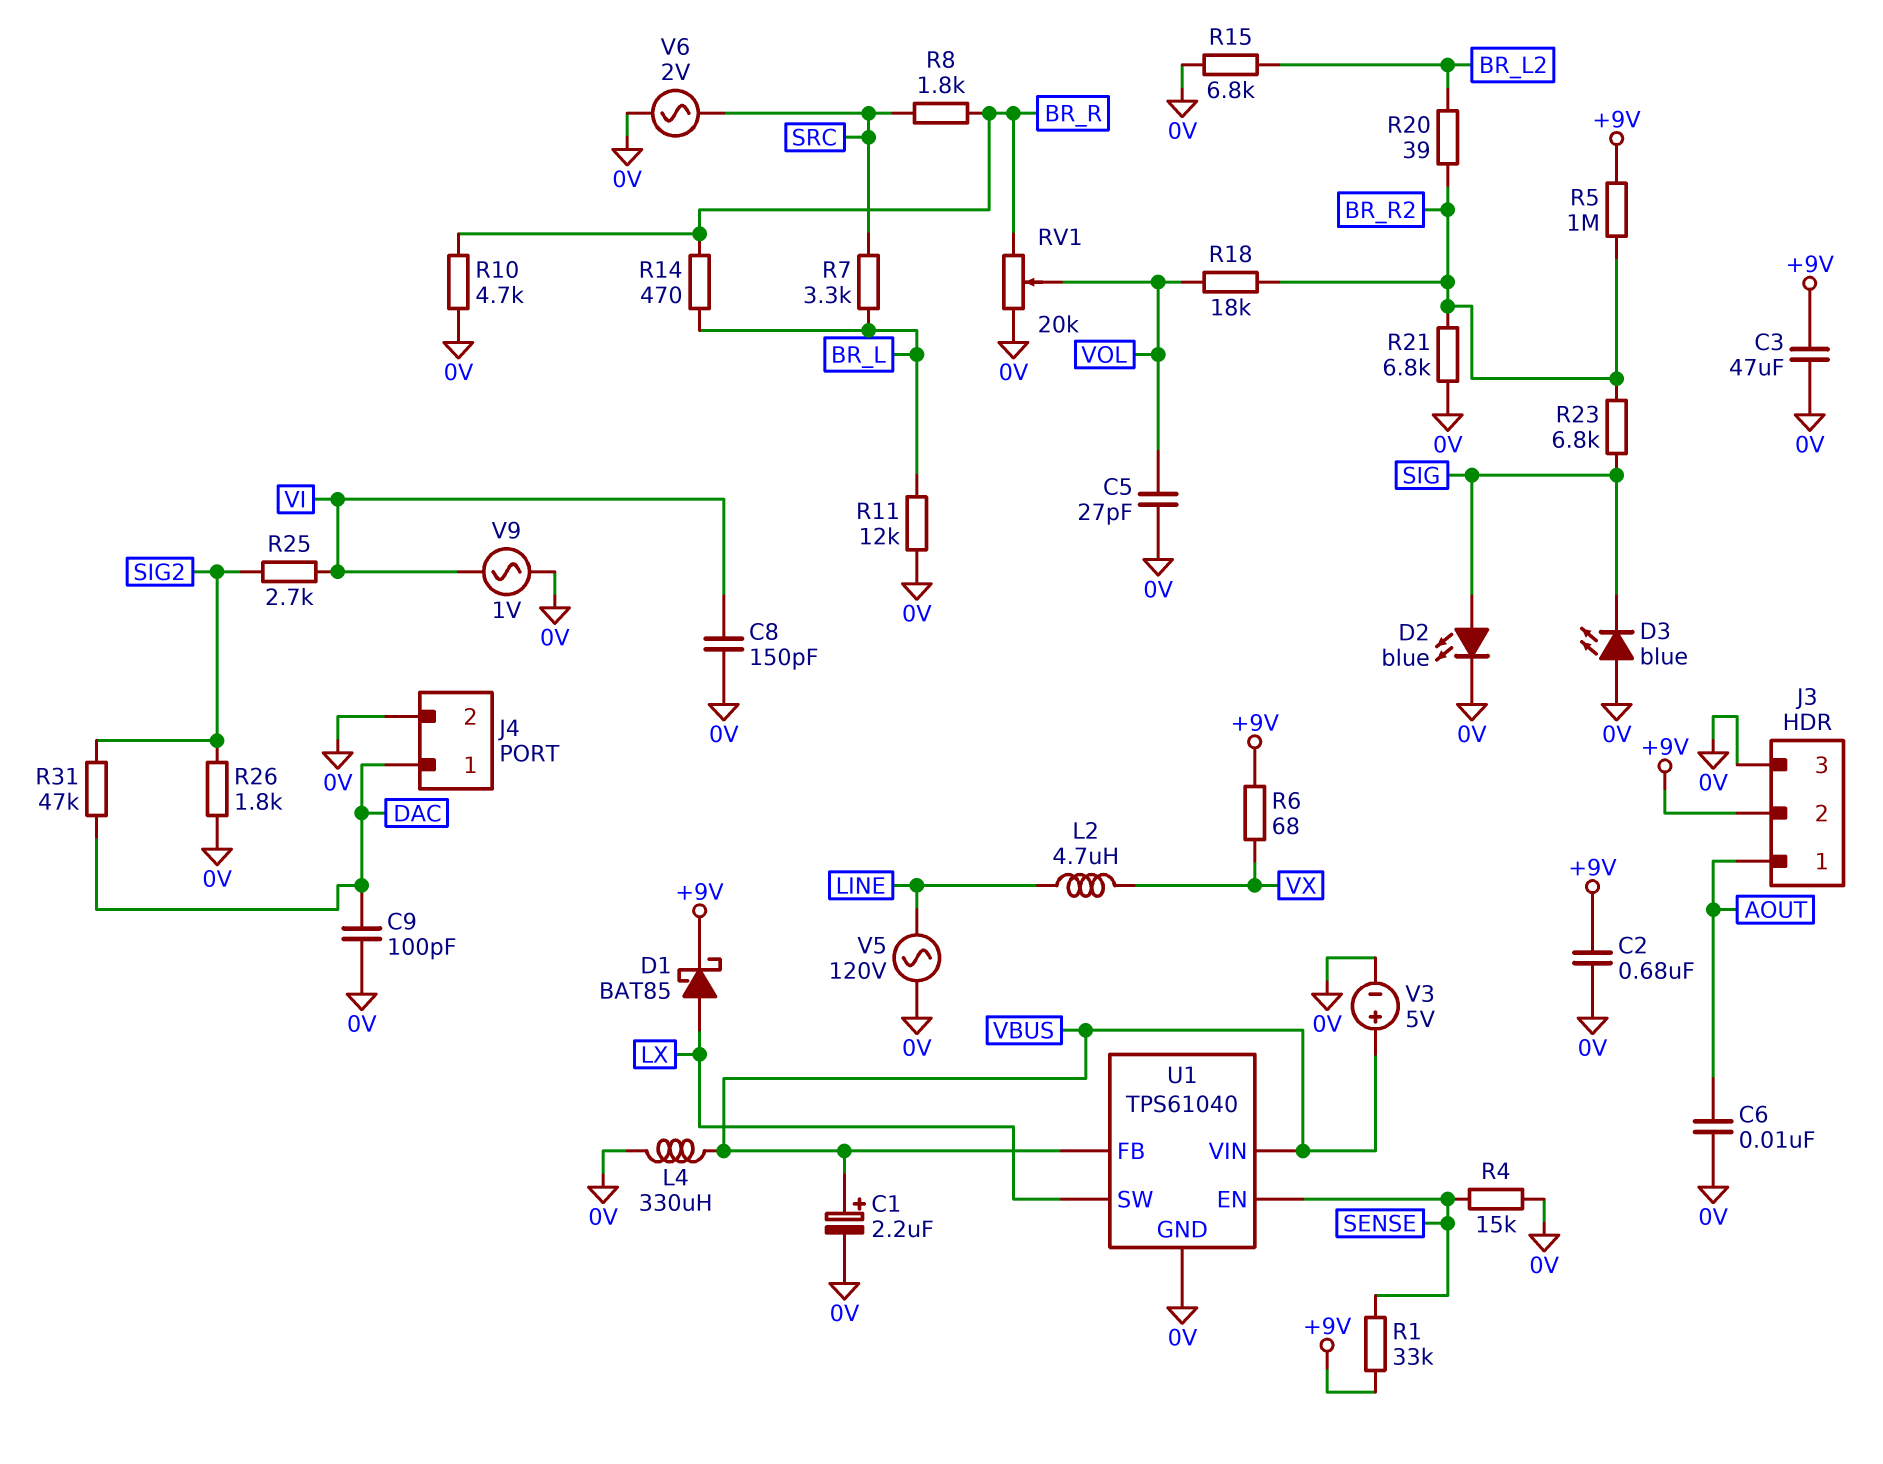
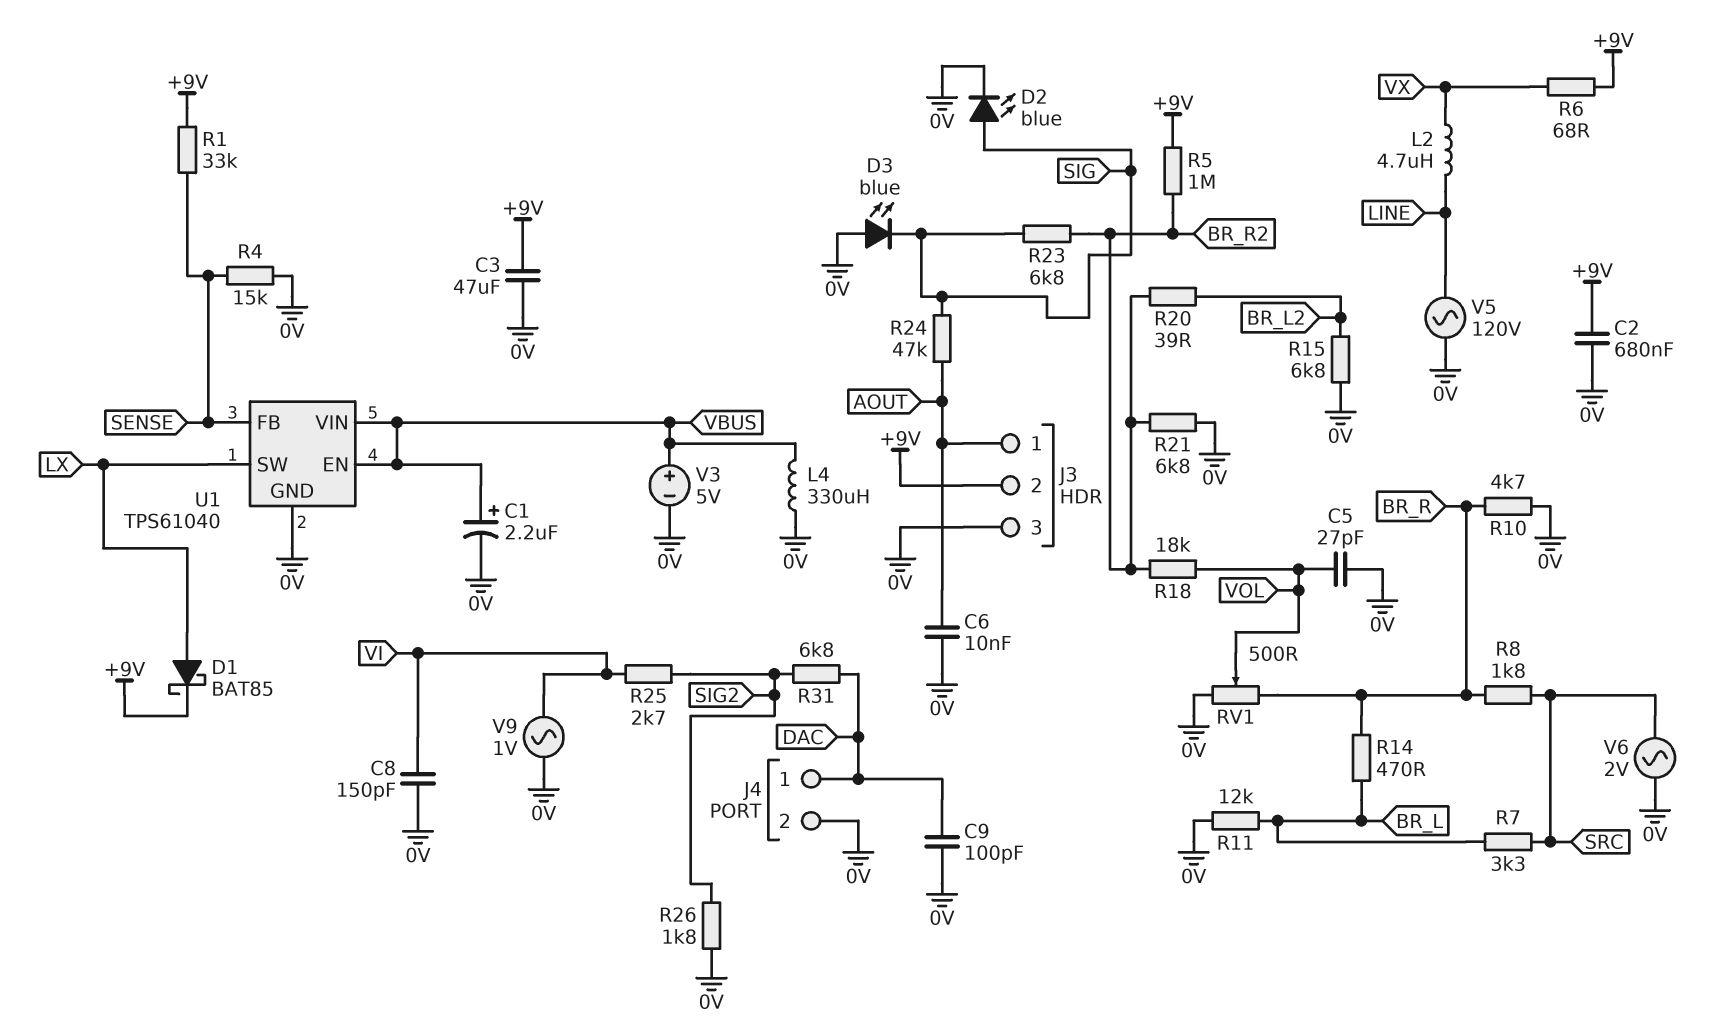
R24: none -> 47k (AOUT, SIG)
R31: 47k (DAC, SIG2) -> 6.8k (DAC, SIG2)
RV1: 20k (0V, BR_R, wiper VOL) -> 500 (0V, BR_R, wiper VOL)
U1 pin EN: SENSE -> VBUS
U1 pin FB: VBUS -> SENSE

